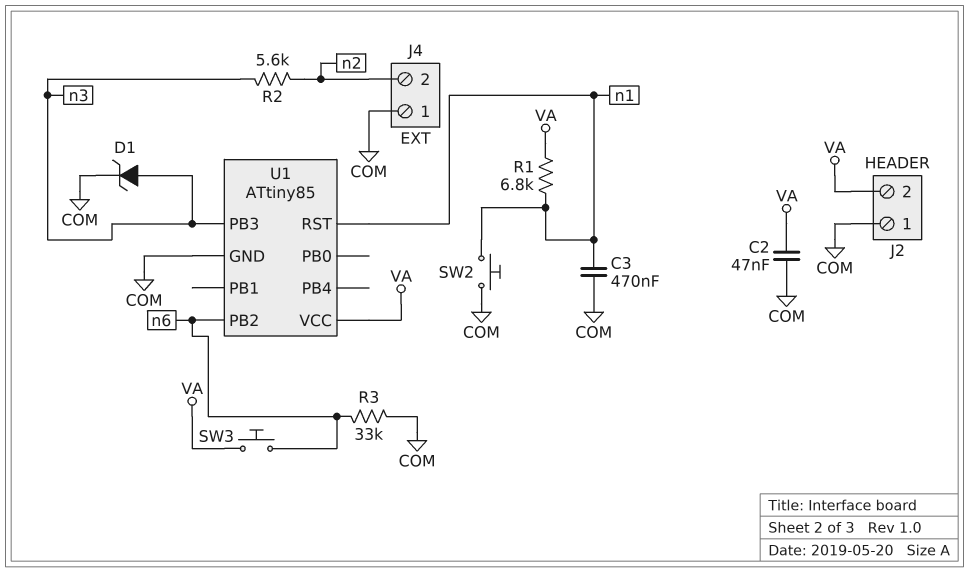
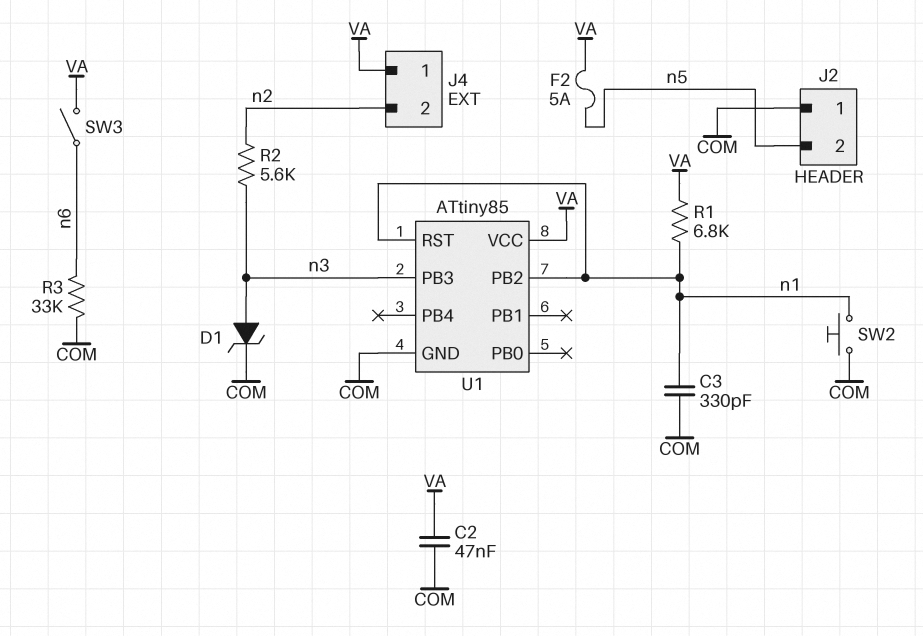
C3: 470nF (COM, n1) -> 330pF (COM, n1)
F2: none -> 5A (VA, n5)
J2 pin 2: VA -> n5
J4 pin 1: COM -> VA
SW3: button (VA, n6) -> switch (VA, n6)
U1 pin PB2: n6 -> n1

